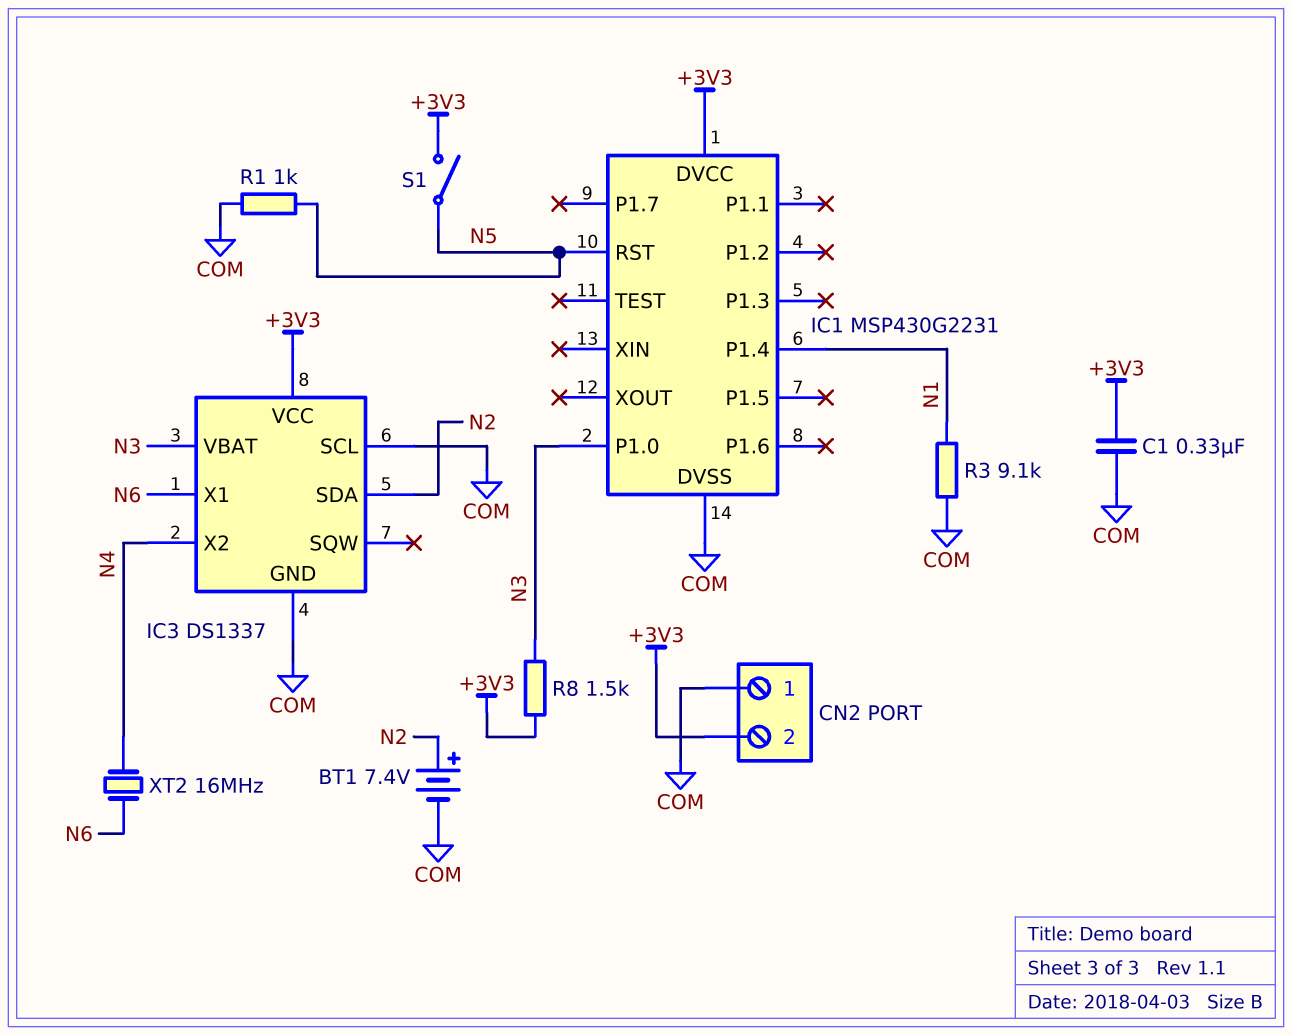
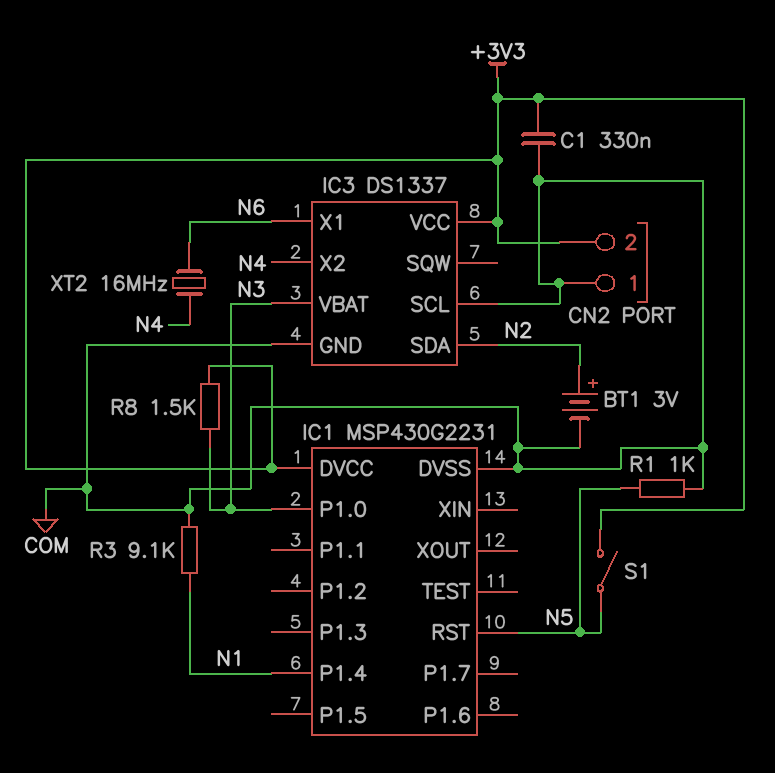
BT1: 7.4V (plus N2, minus COM) -> 3V (plus N2, minus COM)

